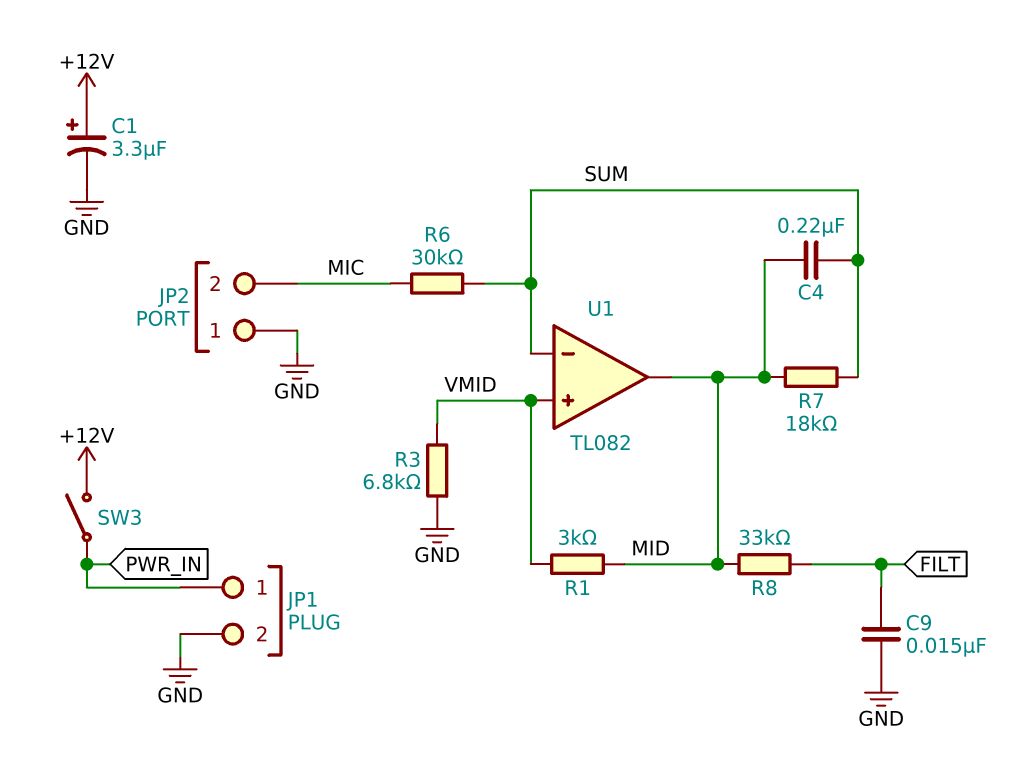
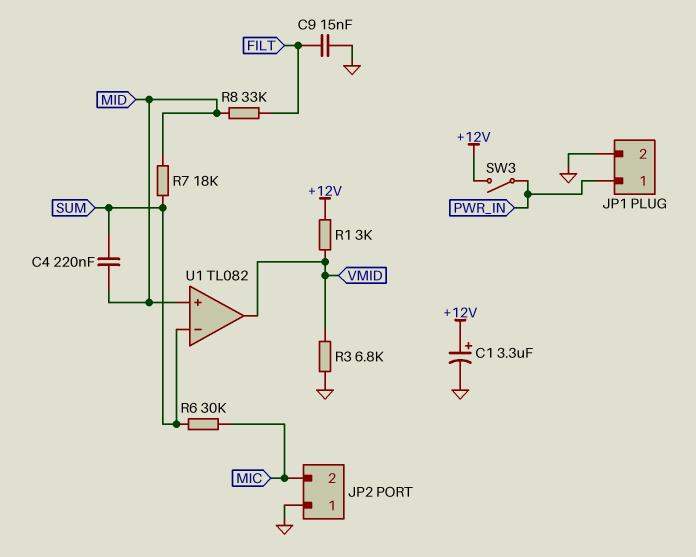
R1: 3k (MID, VMID) -> 3k (+12V, VMID)
U1 pin in+: VMID -> MID
U1 pin out: MID -> VMID

